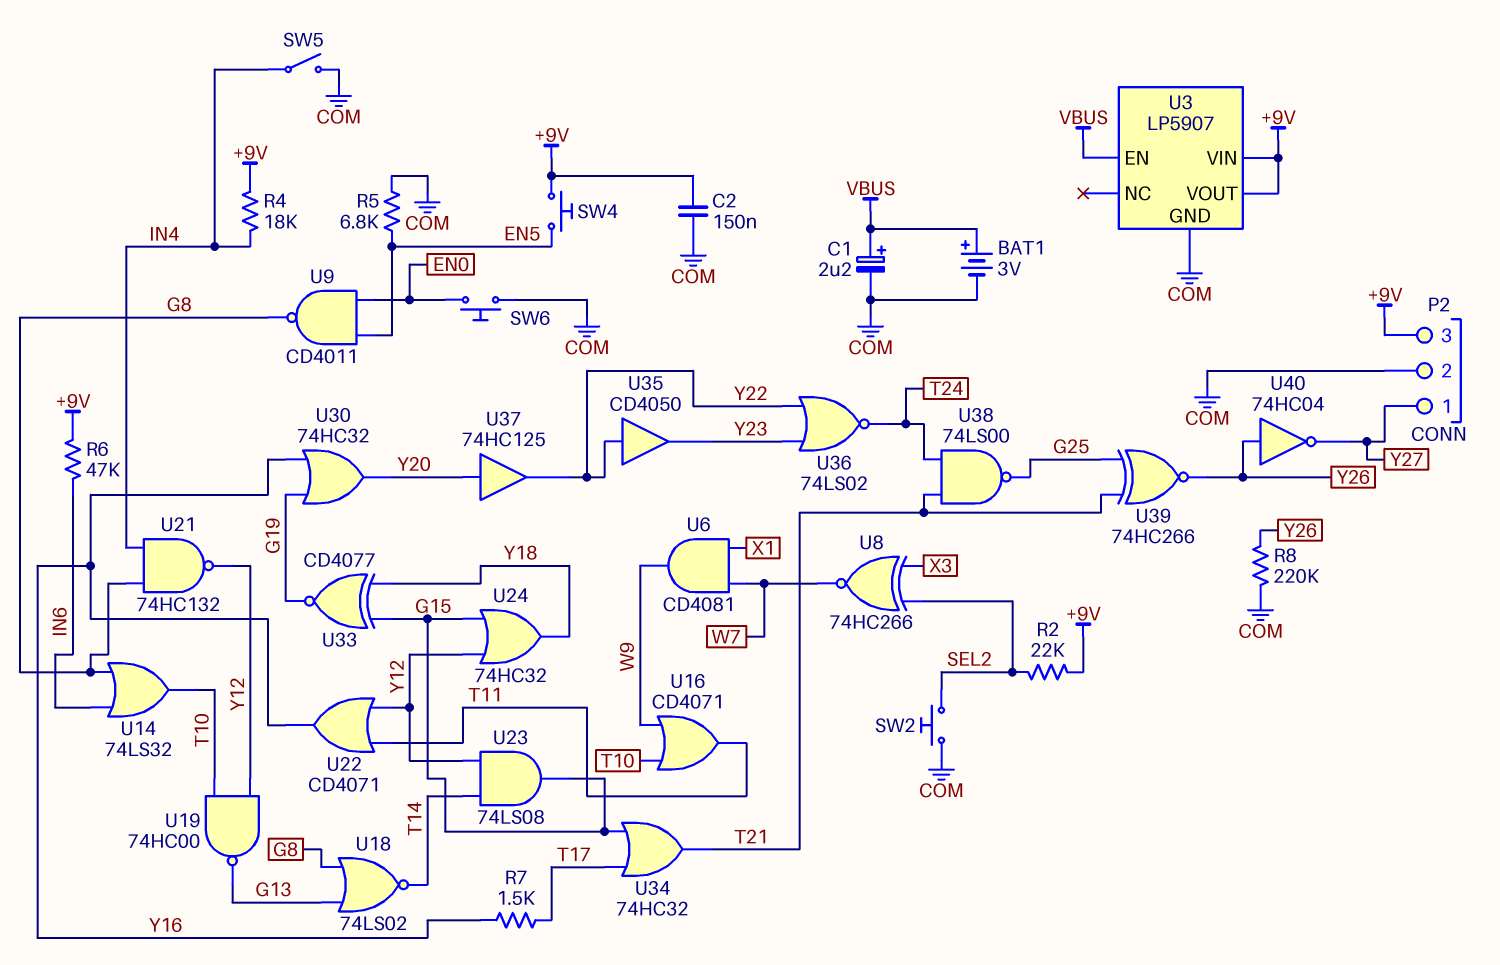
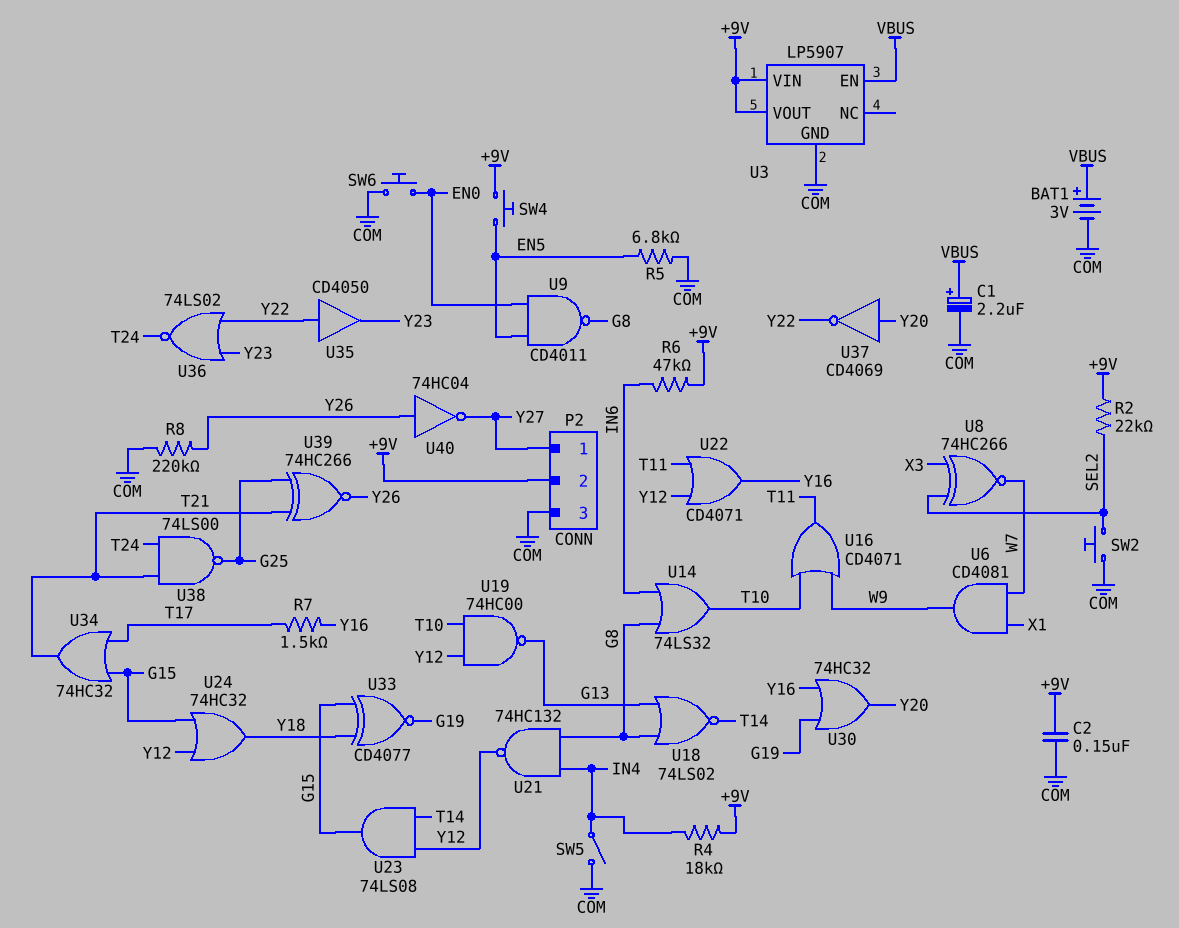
P2 pin 2: COM -> +9V
P2 pin 3: +9V -> COM
U37: buffer 74HC125 (in Y20, out Y22) -> NOT CD4069 (in Y20, out Y22)

